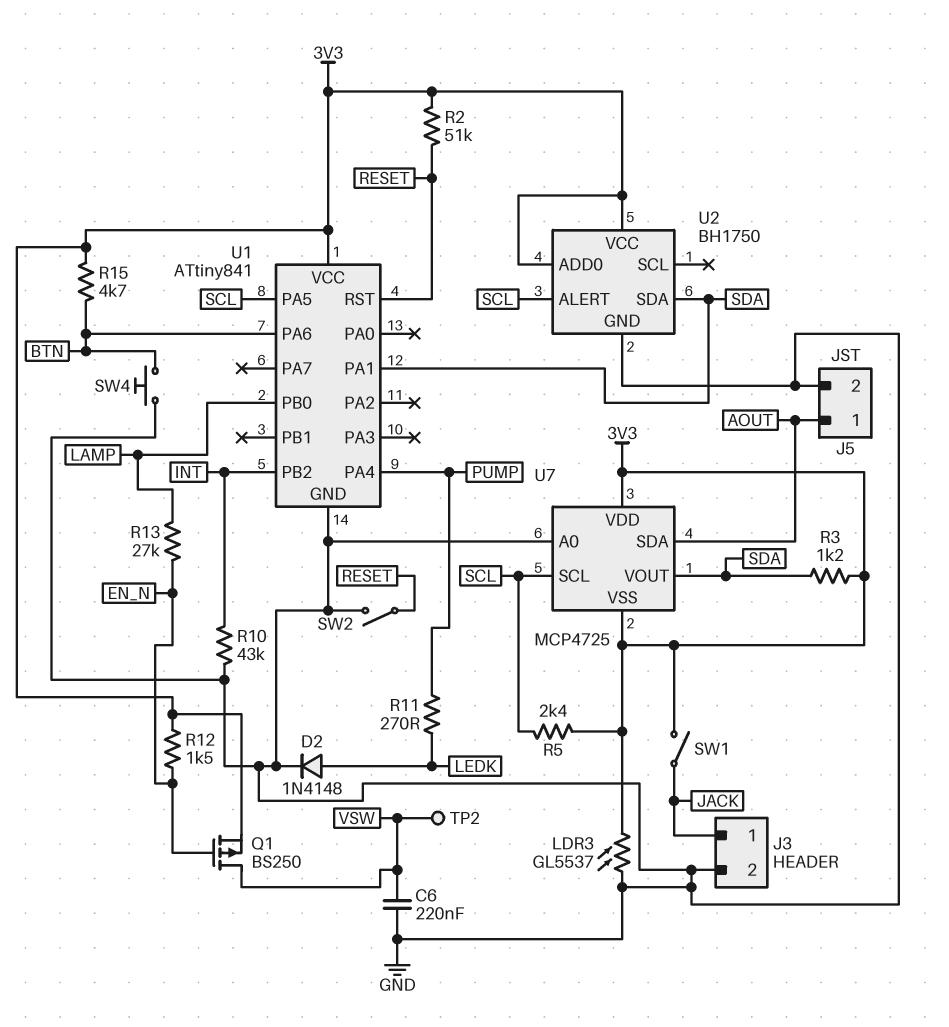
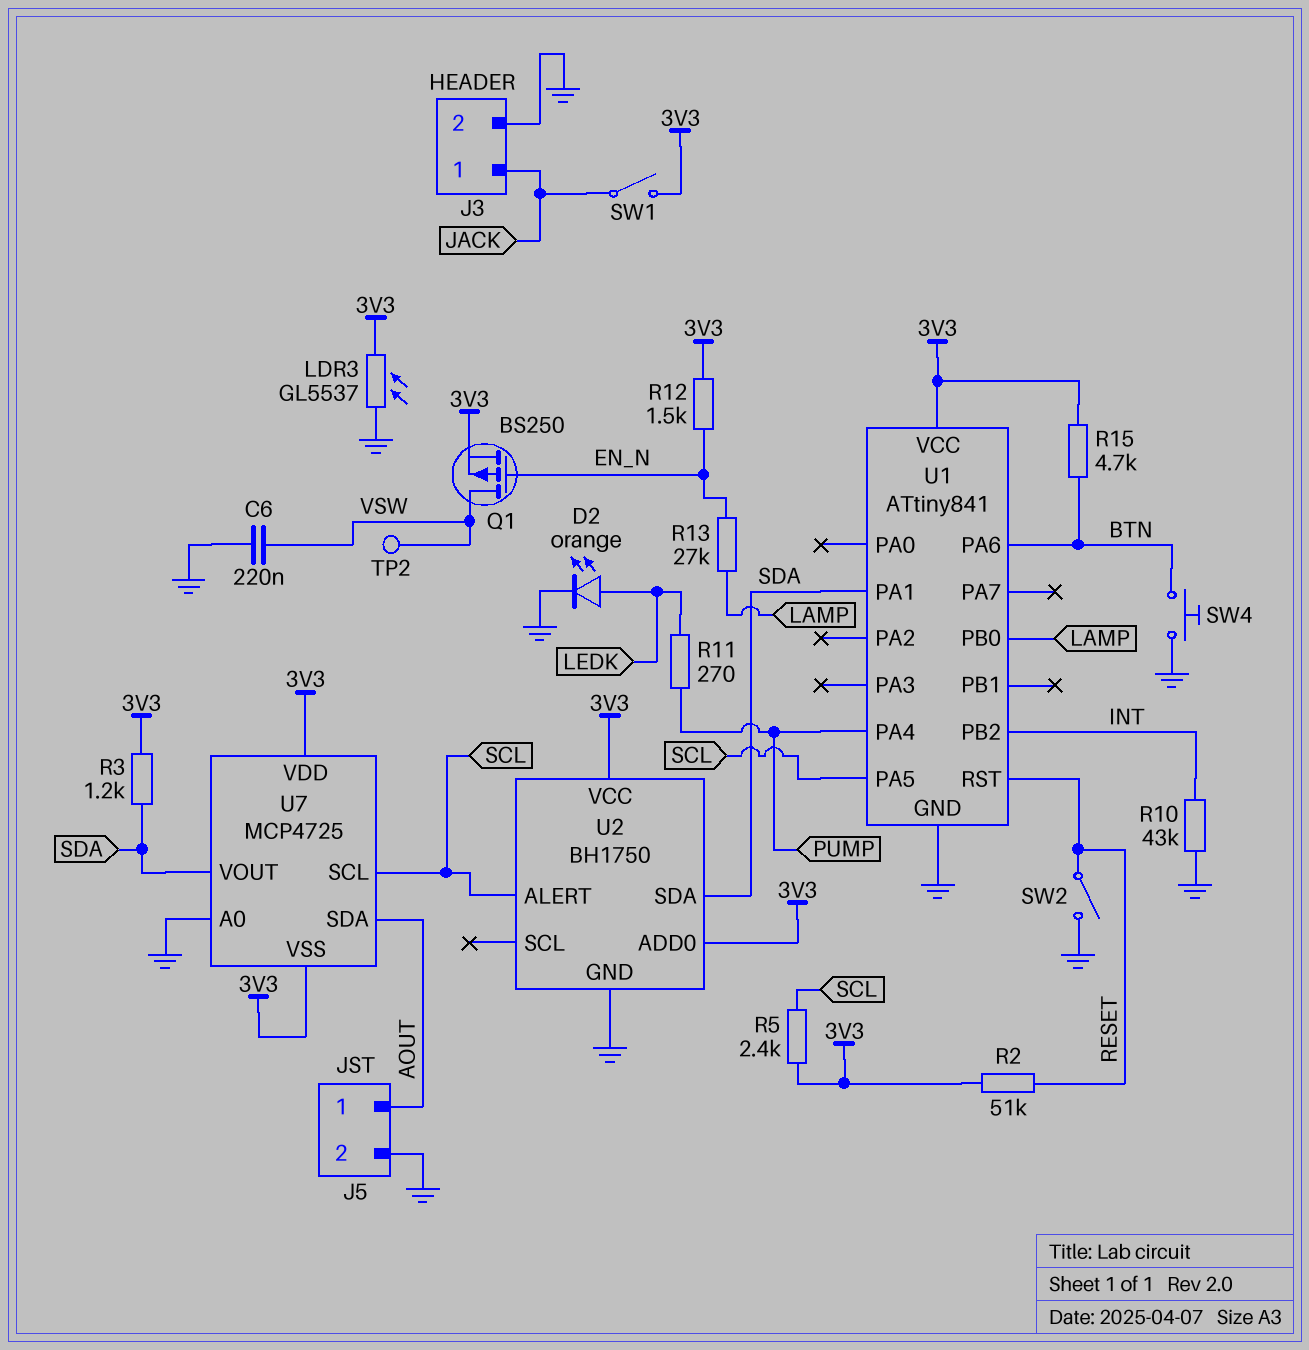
D2: diode 1N4148 (A LEDK, K GND) -> LED orange (A LEDK, K GND)

